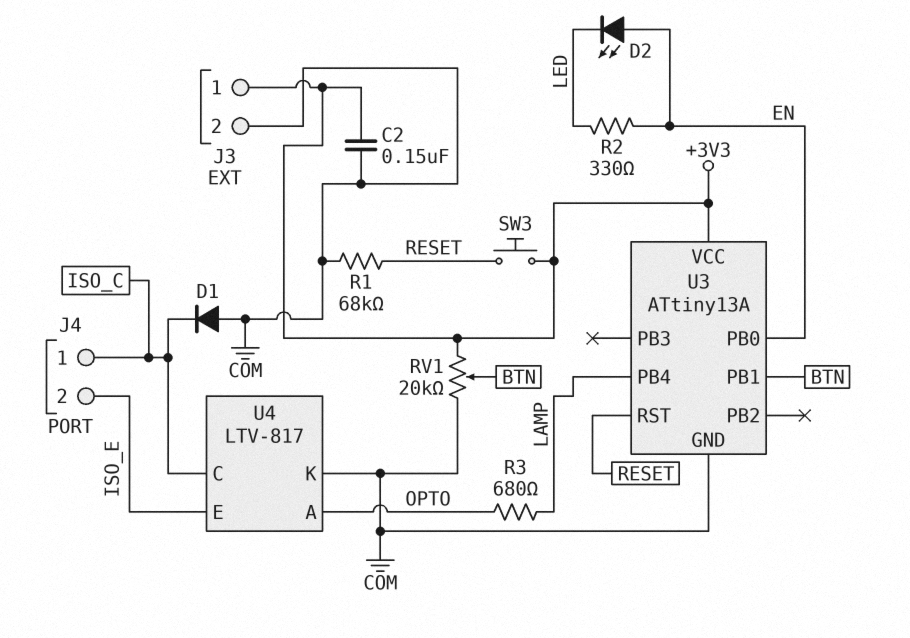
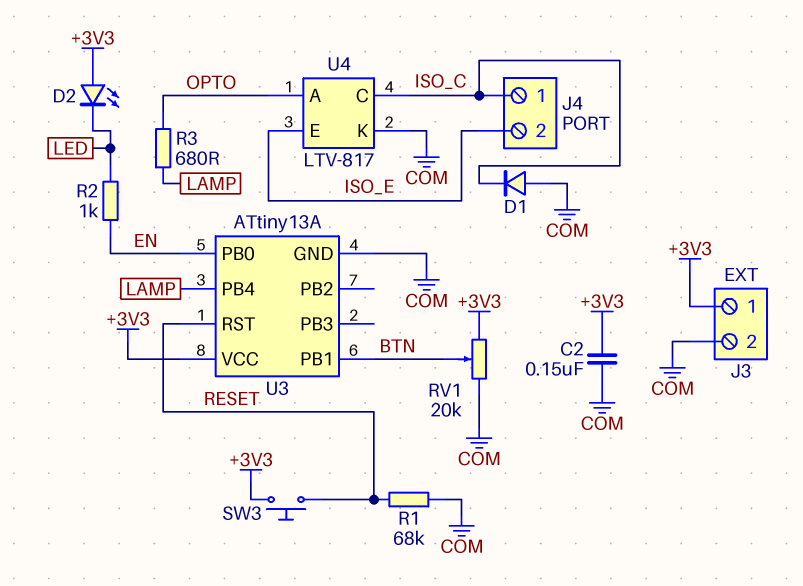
D2: LED (A EN, K LED) -> LED (A +3V3, K LED)
R2: 330 (EN, LED) -> 1k (EN, LED)

